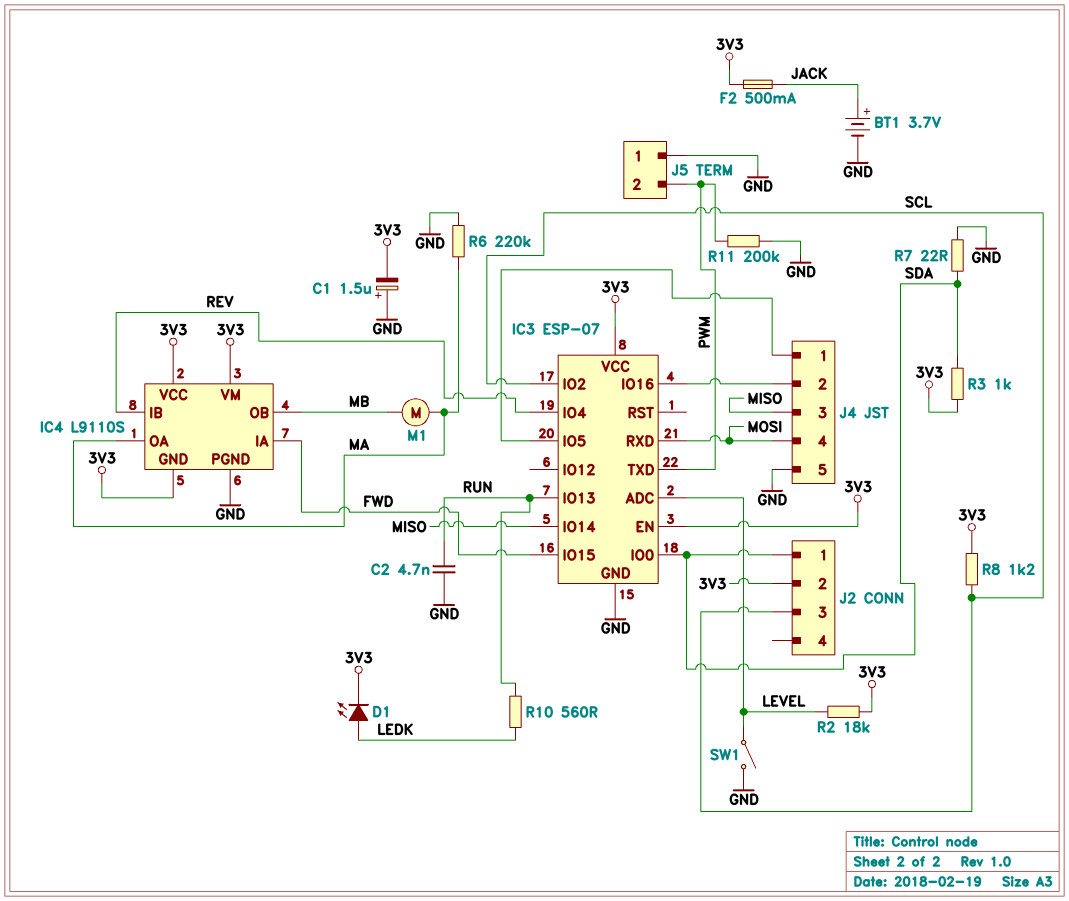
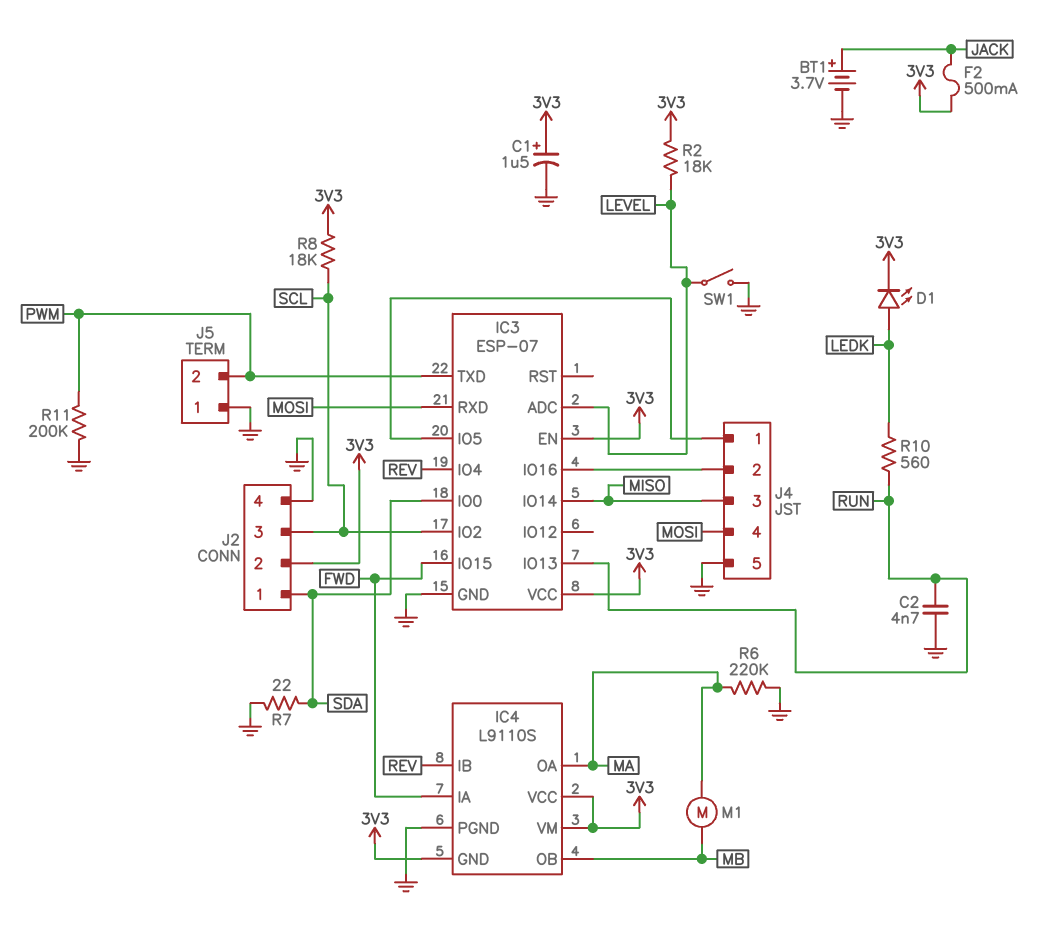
C1: 1.5uF (plus GND, minus 3V3) -> 1.5uF (plus 3V3, minus GND)
J2 pin 4: none -> GND
R3: 1k (3V3, SDA) -> none
R8: 1.2k (3V3, SCL) -> 18k (3V3, SCL)

